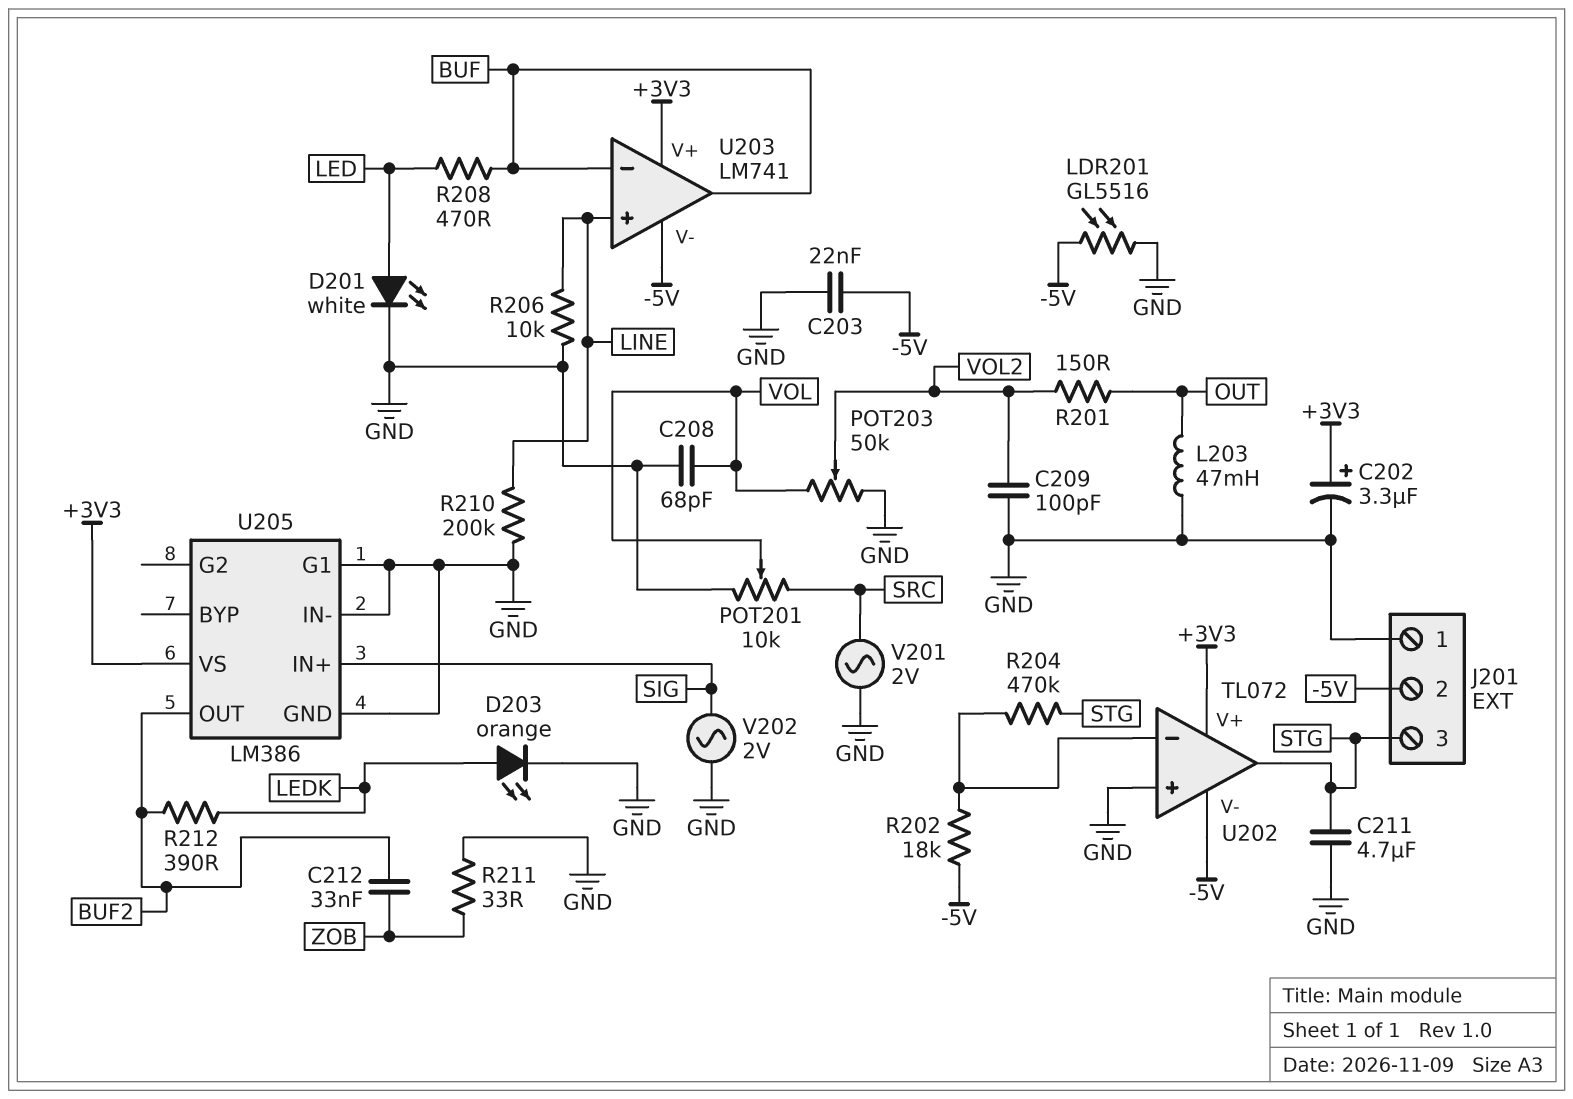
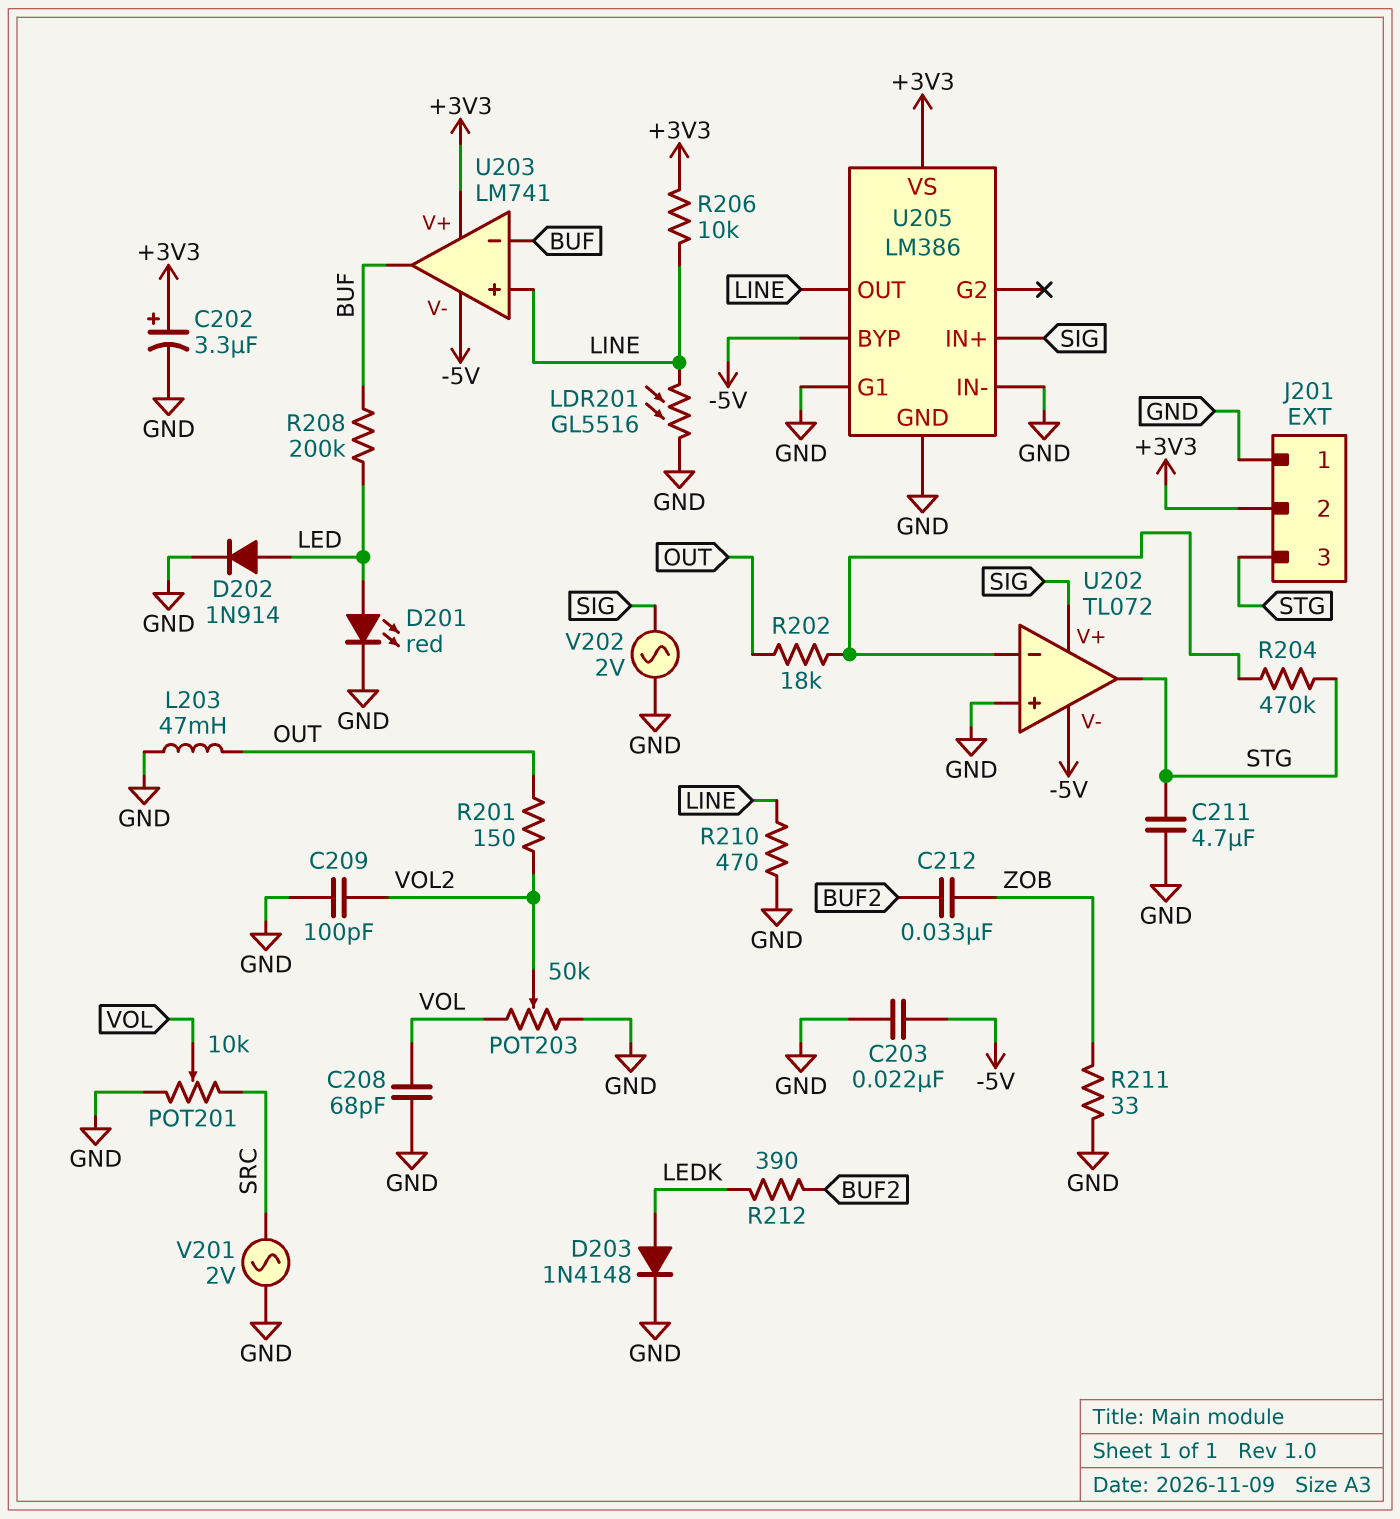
D201: LED white (A LED, K GND) -> LED red (A LED, K GND)
D202: none -> diode 1N914 (A LED, K GND)
D203: LED orange (A LEDK, K GND) -> diode 1N4148 (A LEDK, K GND)
J201 pin 2: -5V -> +3V3
LDR201: GL5516 (-5V, GND) -> GL5516 (GND, LINE)
R202: 18k (-5V, U202/in-) -> 18k (OUT, U202/in-)
R206: 10k (GND, LINE) -> 10k (+3V3, LINE)
R208: 470 (BUF, LED) -> 200k (BUF, LED)
R210: 200k (GND, LINE) -> 470 (GND, LINE)
U202 pin V+: +3V3 -> SIG
U205 pin BYP: none -> -5V
U205 pin OUT: BUF2 -> LINE

